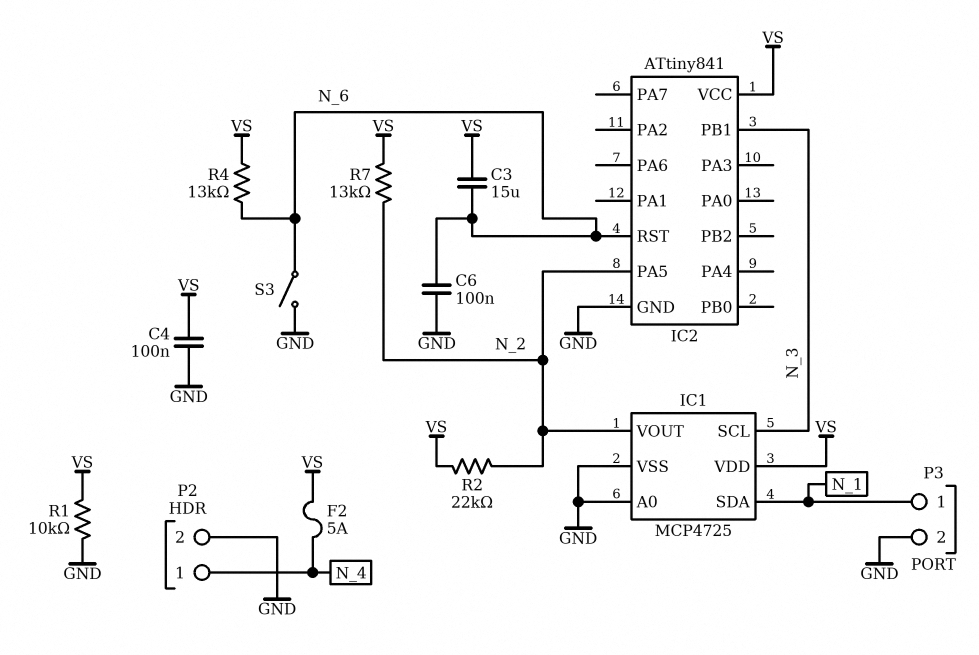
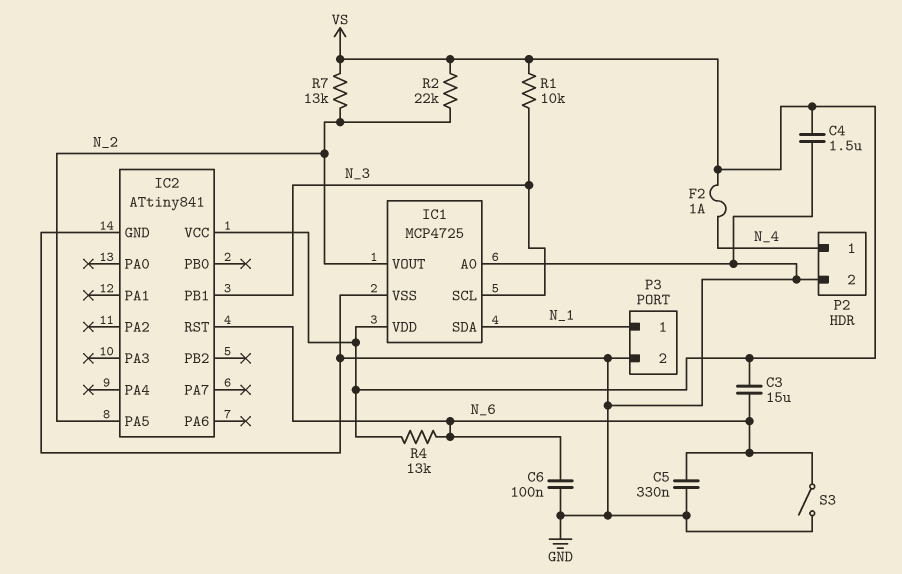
C4: 100nF (GND, VS) -> 1.5uF (GND, VS)
C5: none -> 330nF (GND, N_6)
F2: 5A (N_4, VS) -> 1A (N_4, VS)
R1: 10k (GND, VS) -> 10k (N_3, VS)

